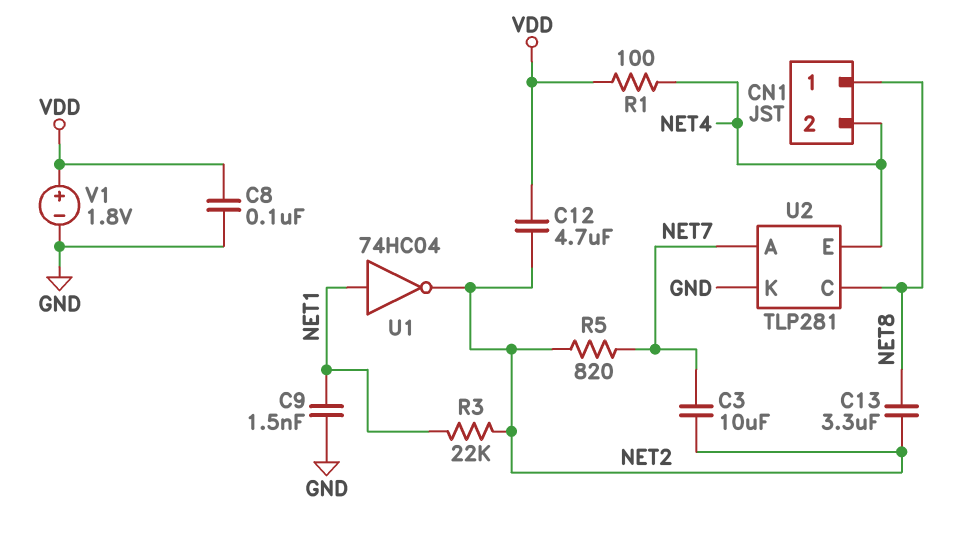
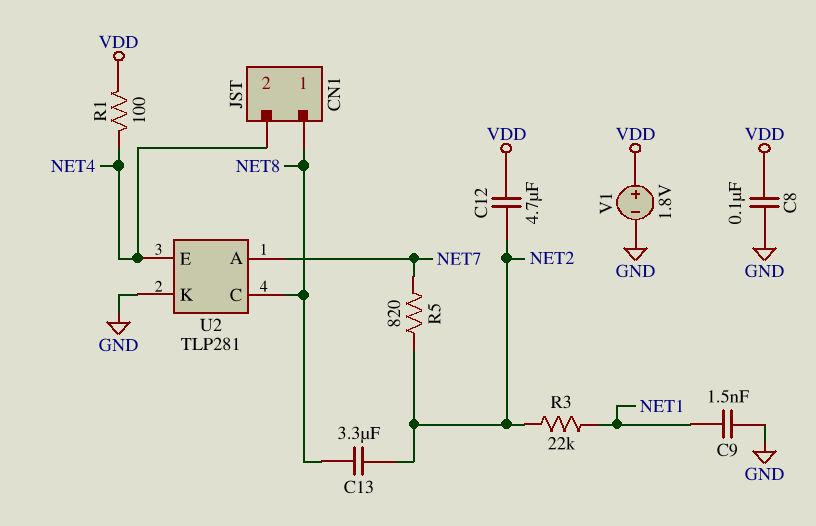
C3: 10uF (NET2, NET7) -> none
U1: NOT 74HC04 (in NET1, out NET2) -> none

